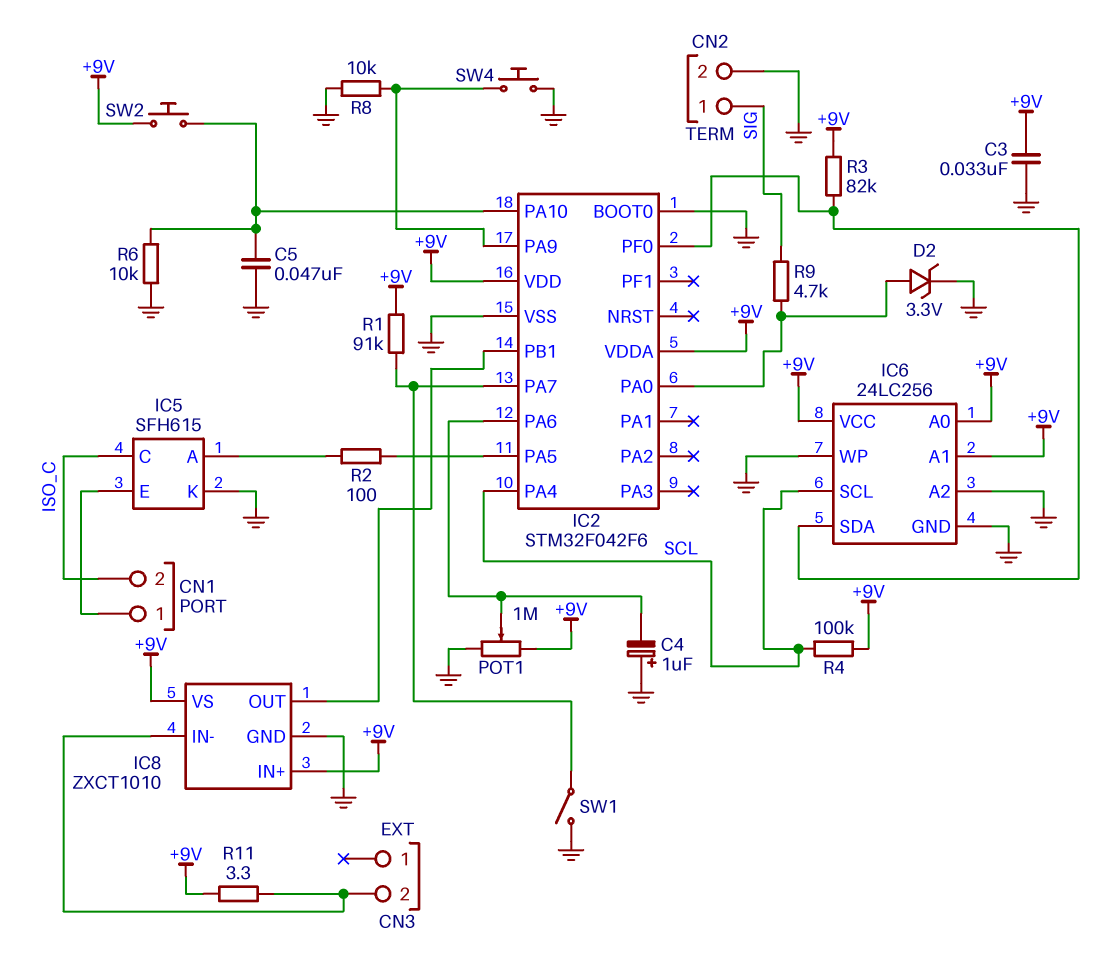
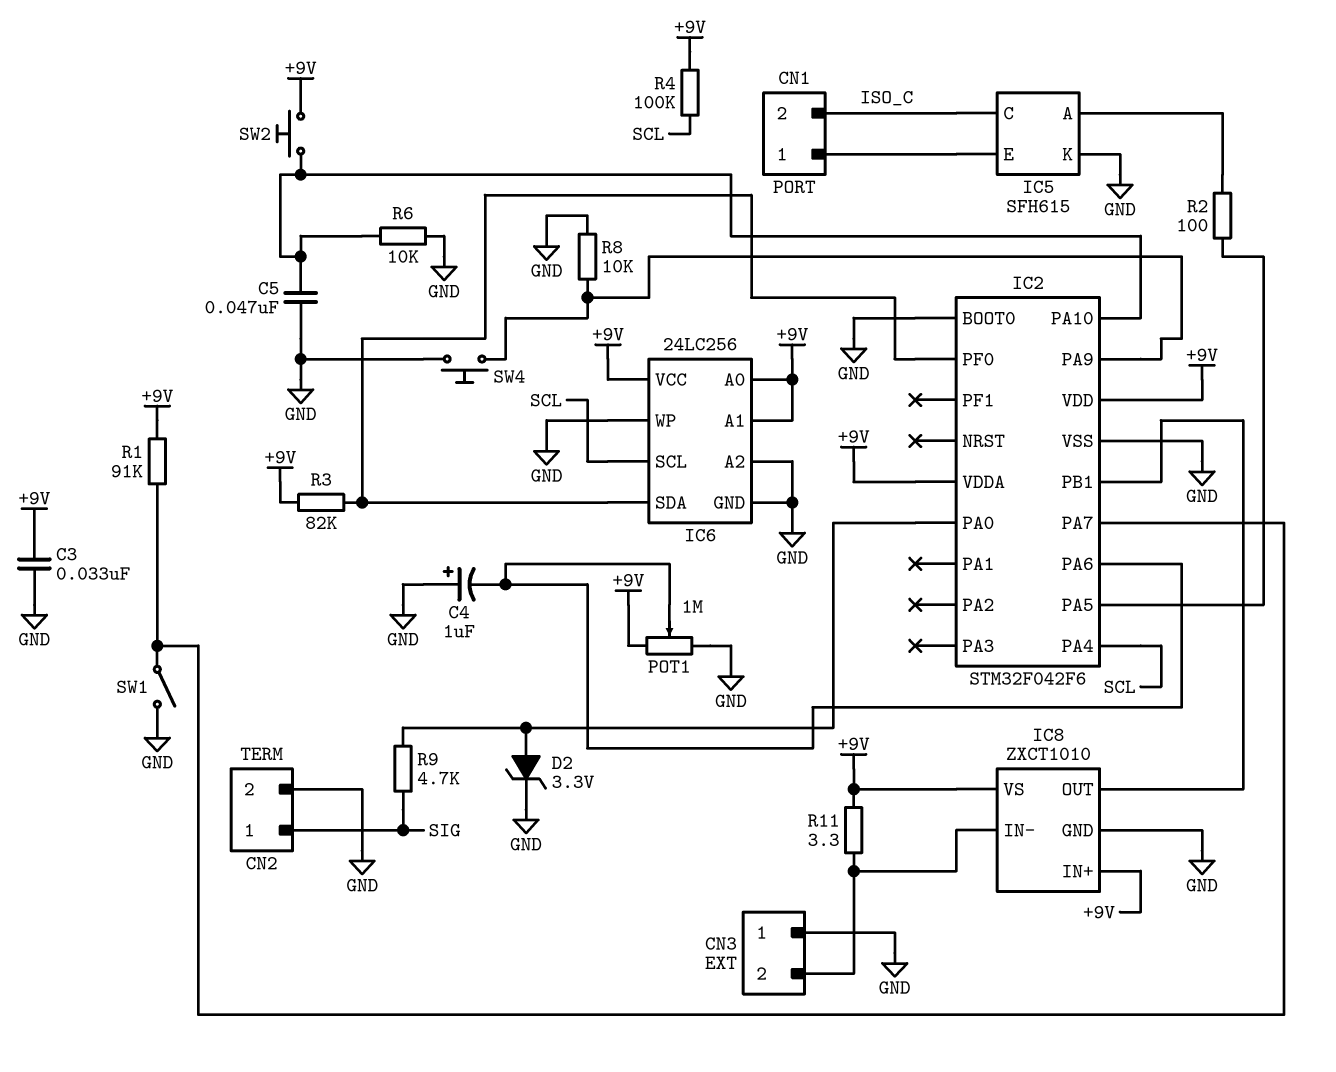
CN3 pin 1: none -> GND

